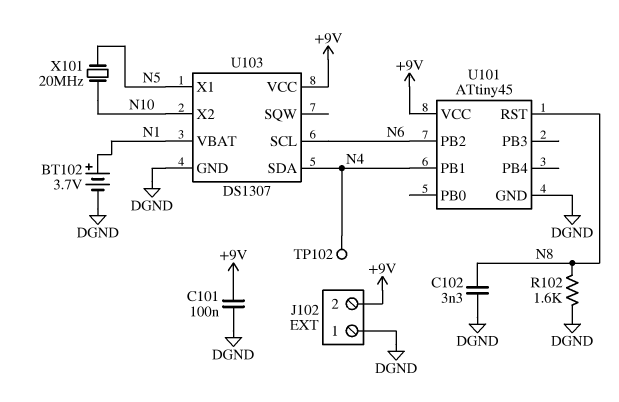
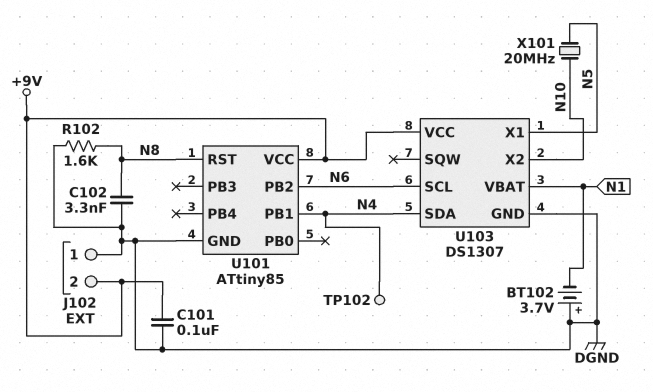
BT102: 3.7V (plus N1, minus DGND) -> 3.7V (plus DGND, minus N1)
U101: ATtiny45 -> ATtiny85

